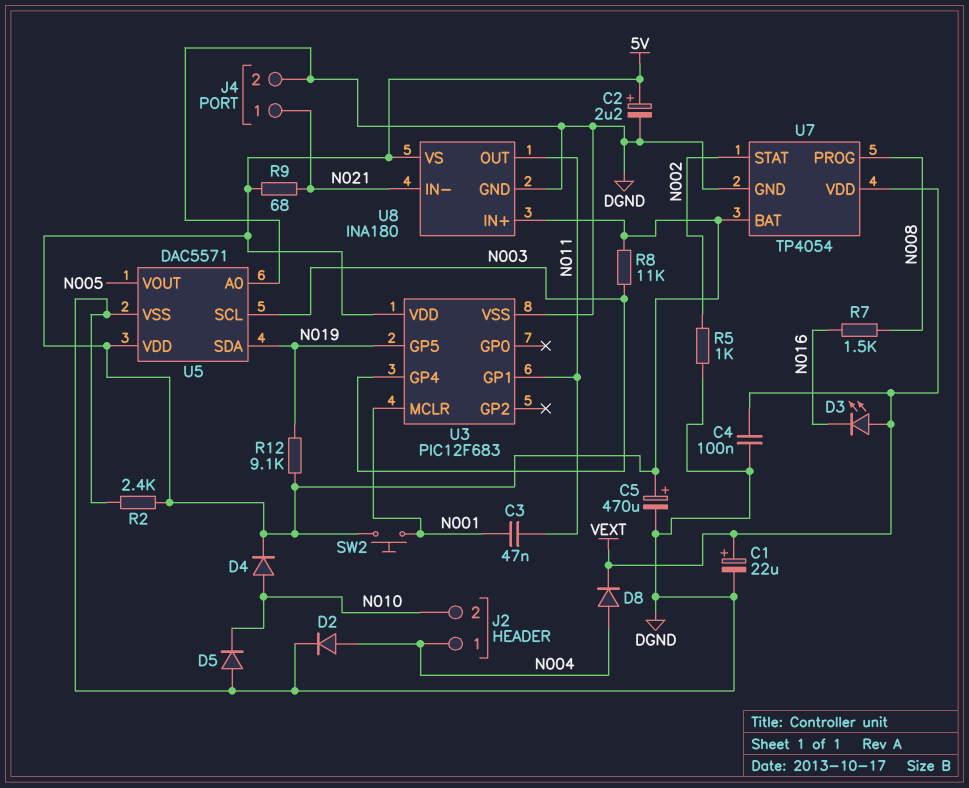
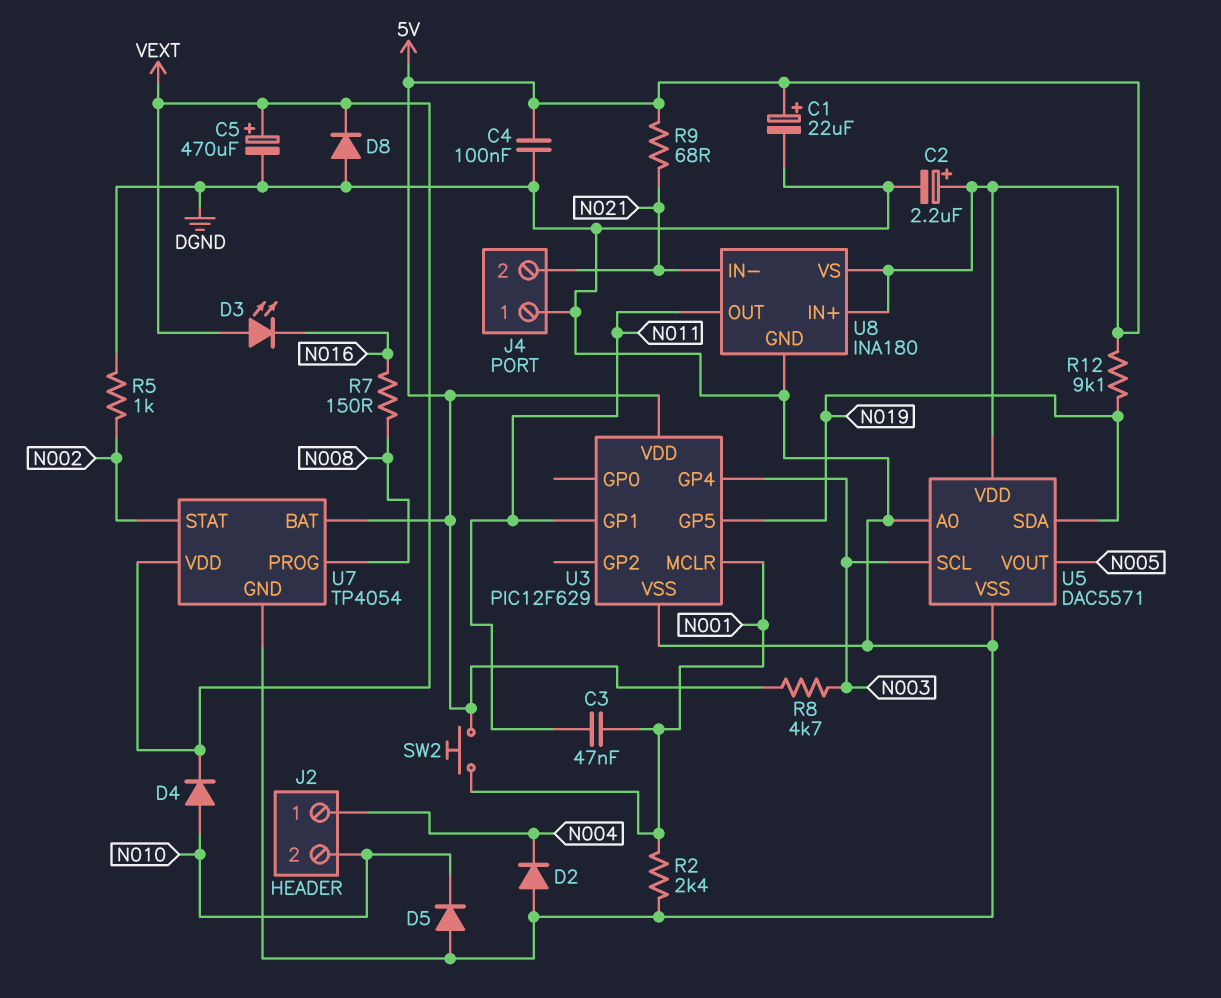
C1: 22uF (plus VEXT, minus DGND) -> 22uF (plus 5V, minus DGND)
C4: 100nF (DGND, VEXT) -> 100nF (5V, DGND)
C5: 470uF (plus 5V, minus DGND) -> 470uF (plus VEXT, minus DGND)
D2: diode (A N004, K DGND) -> diode (A DGND, K N004)
D4: diode (A N010, K 5V) -> diode (A N010, K VEXT)
D8: diode (A N004, K VEXT) -> diode (A DGND, K VEXT)
J4 pin 1: N021 -> DGND
J4 pin 2: DGND -> N021
R2: 2.4k (5V, DGND) -> 2.4k (DGND, N001)
R7: 1.5k (N008, N016) -> 150 (N008, N016)
R8: 11k (5V, N003) -> 4.7k (5V, N003)
U3: PIC12F683 -> PIC12F629

